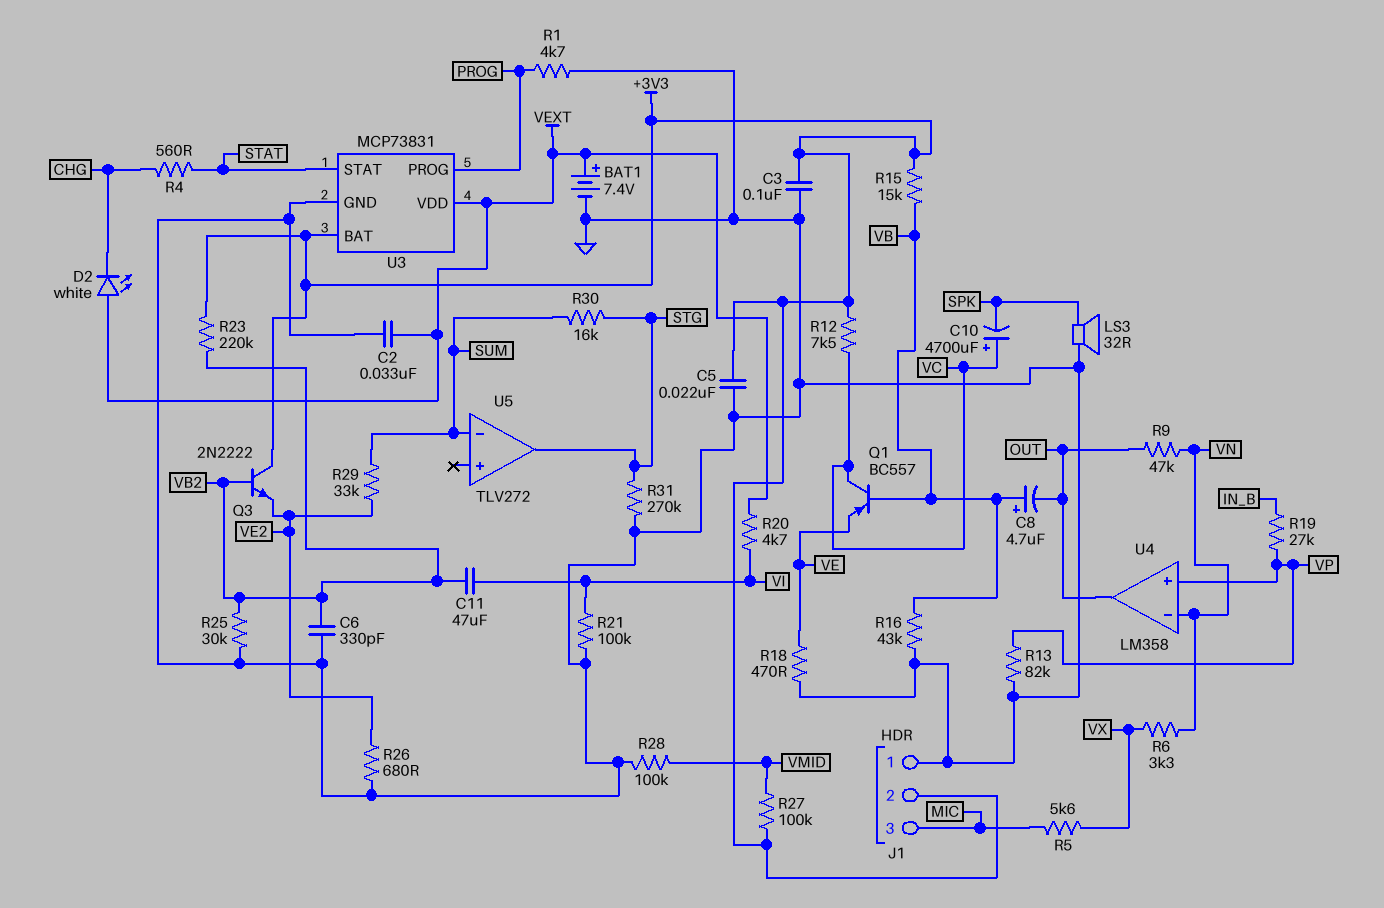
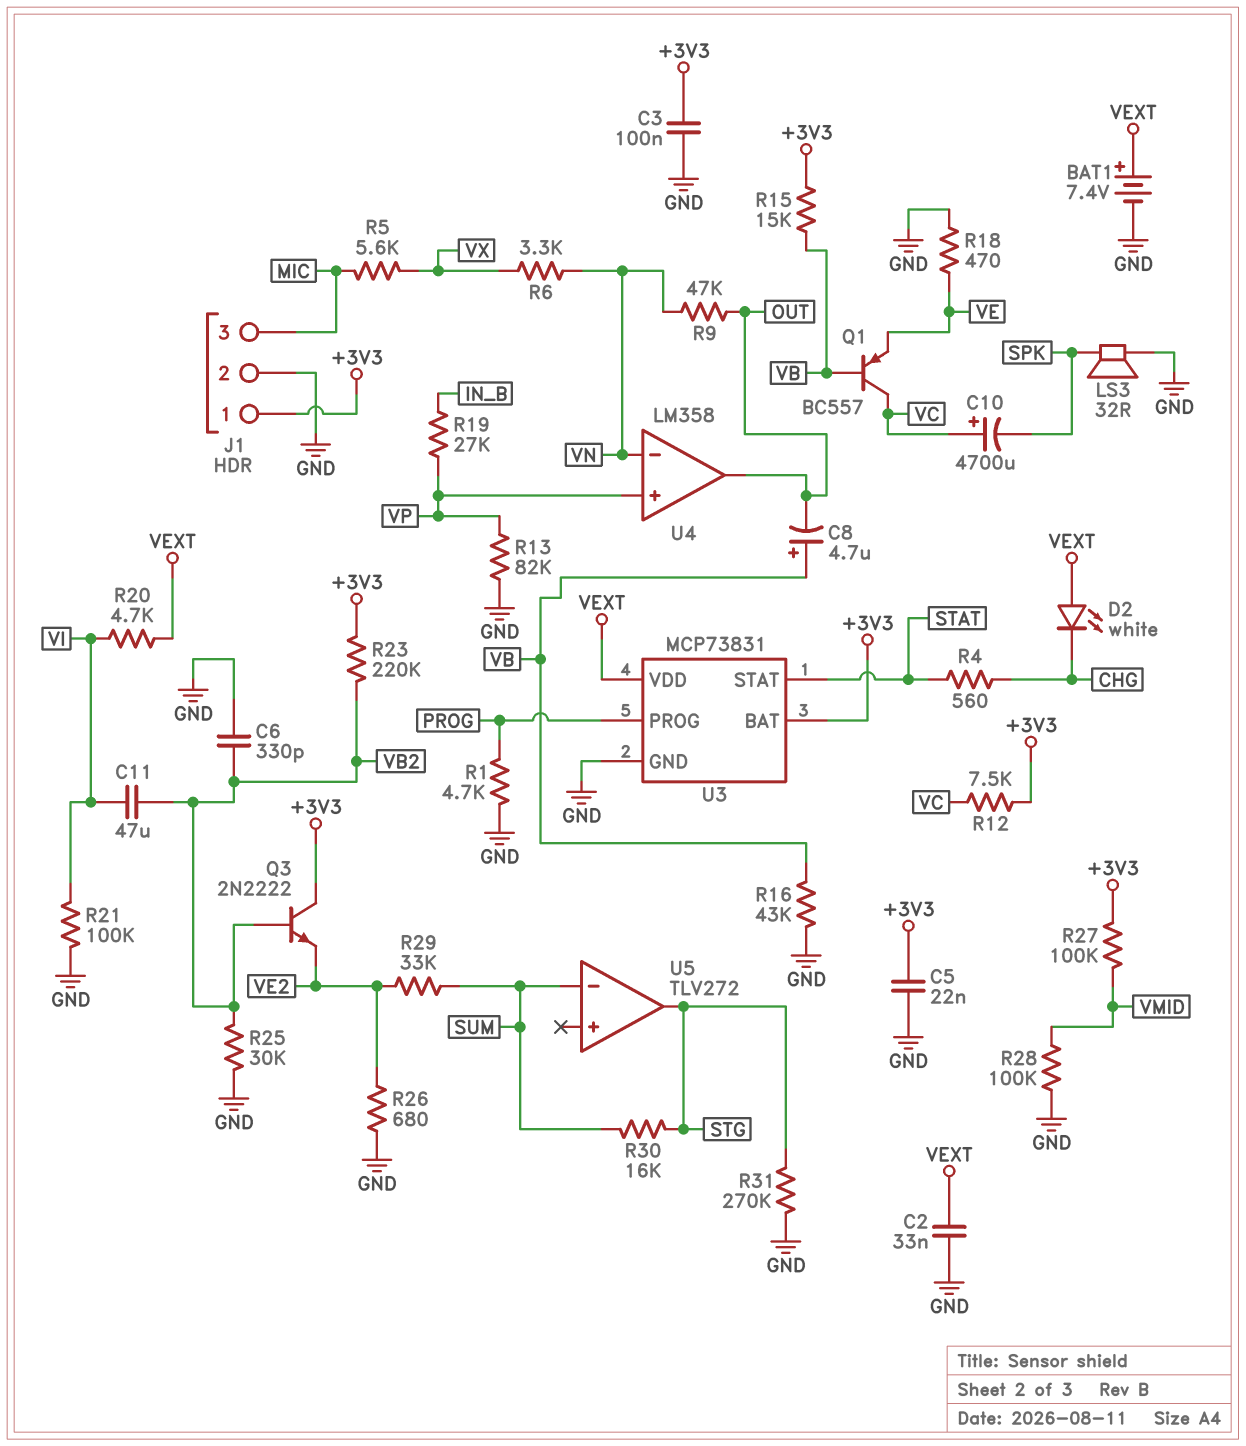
J1 pin 1: GND -> +3V3
J1 pin 2: +3V3 -> GND

